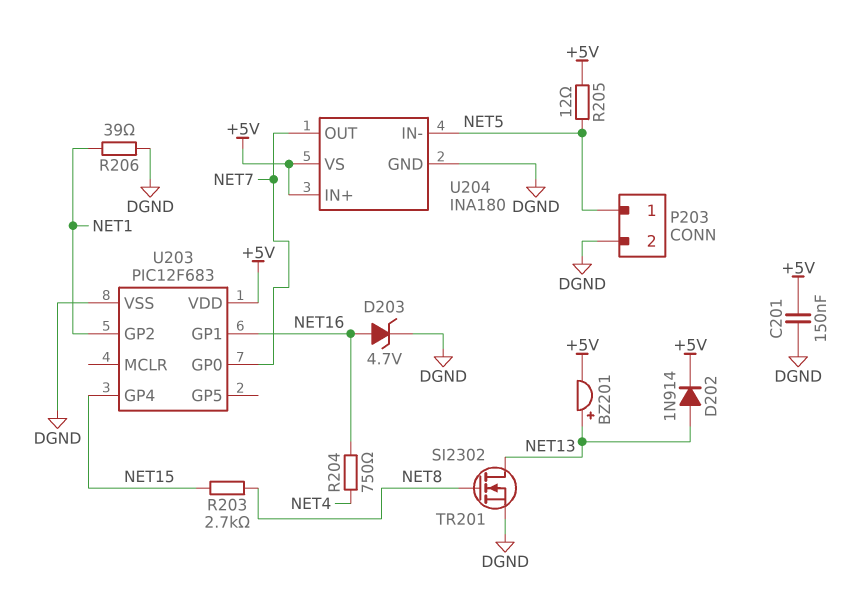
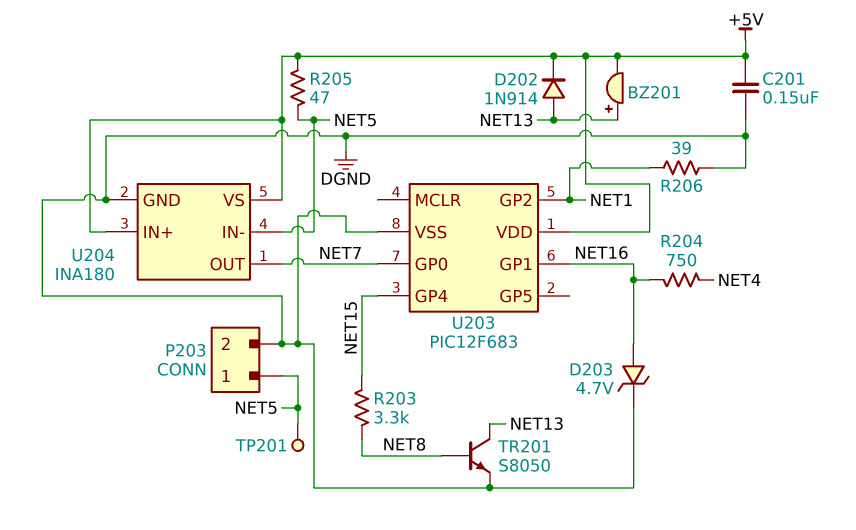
R203: 2.7k (NET8, NET15) -> 3.3k (NET8, NET15)
R205: 12 (+5V, NET5) -> 47 (+5V, NET5)
TP201: none -> test point (NET5)
TR201: NMOS SI2302 (G NET8, D NET13, S DGND) -> NPN S8050 (B NET8, C NET13, E DGND)

